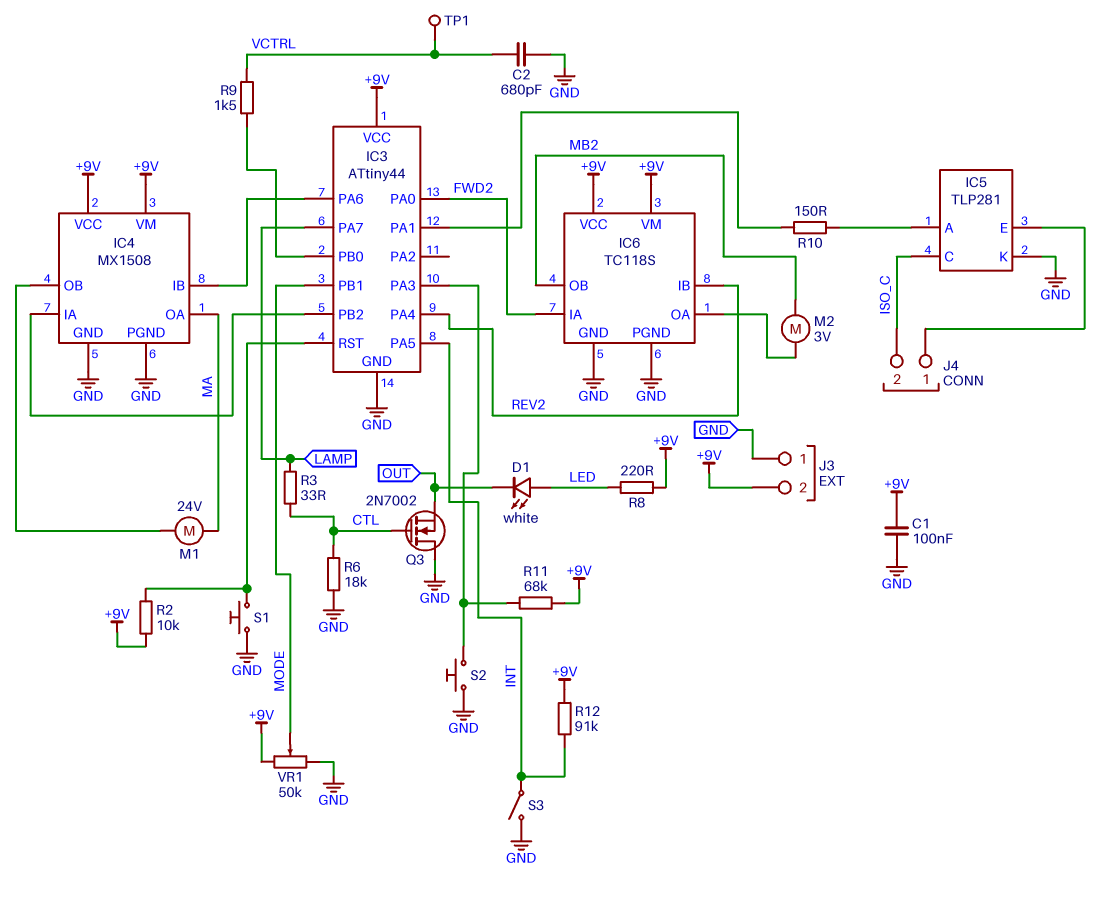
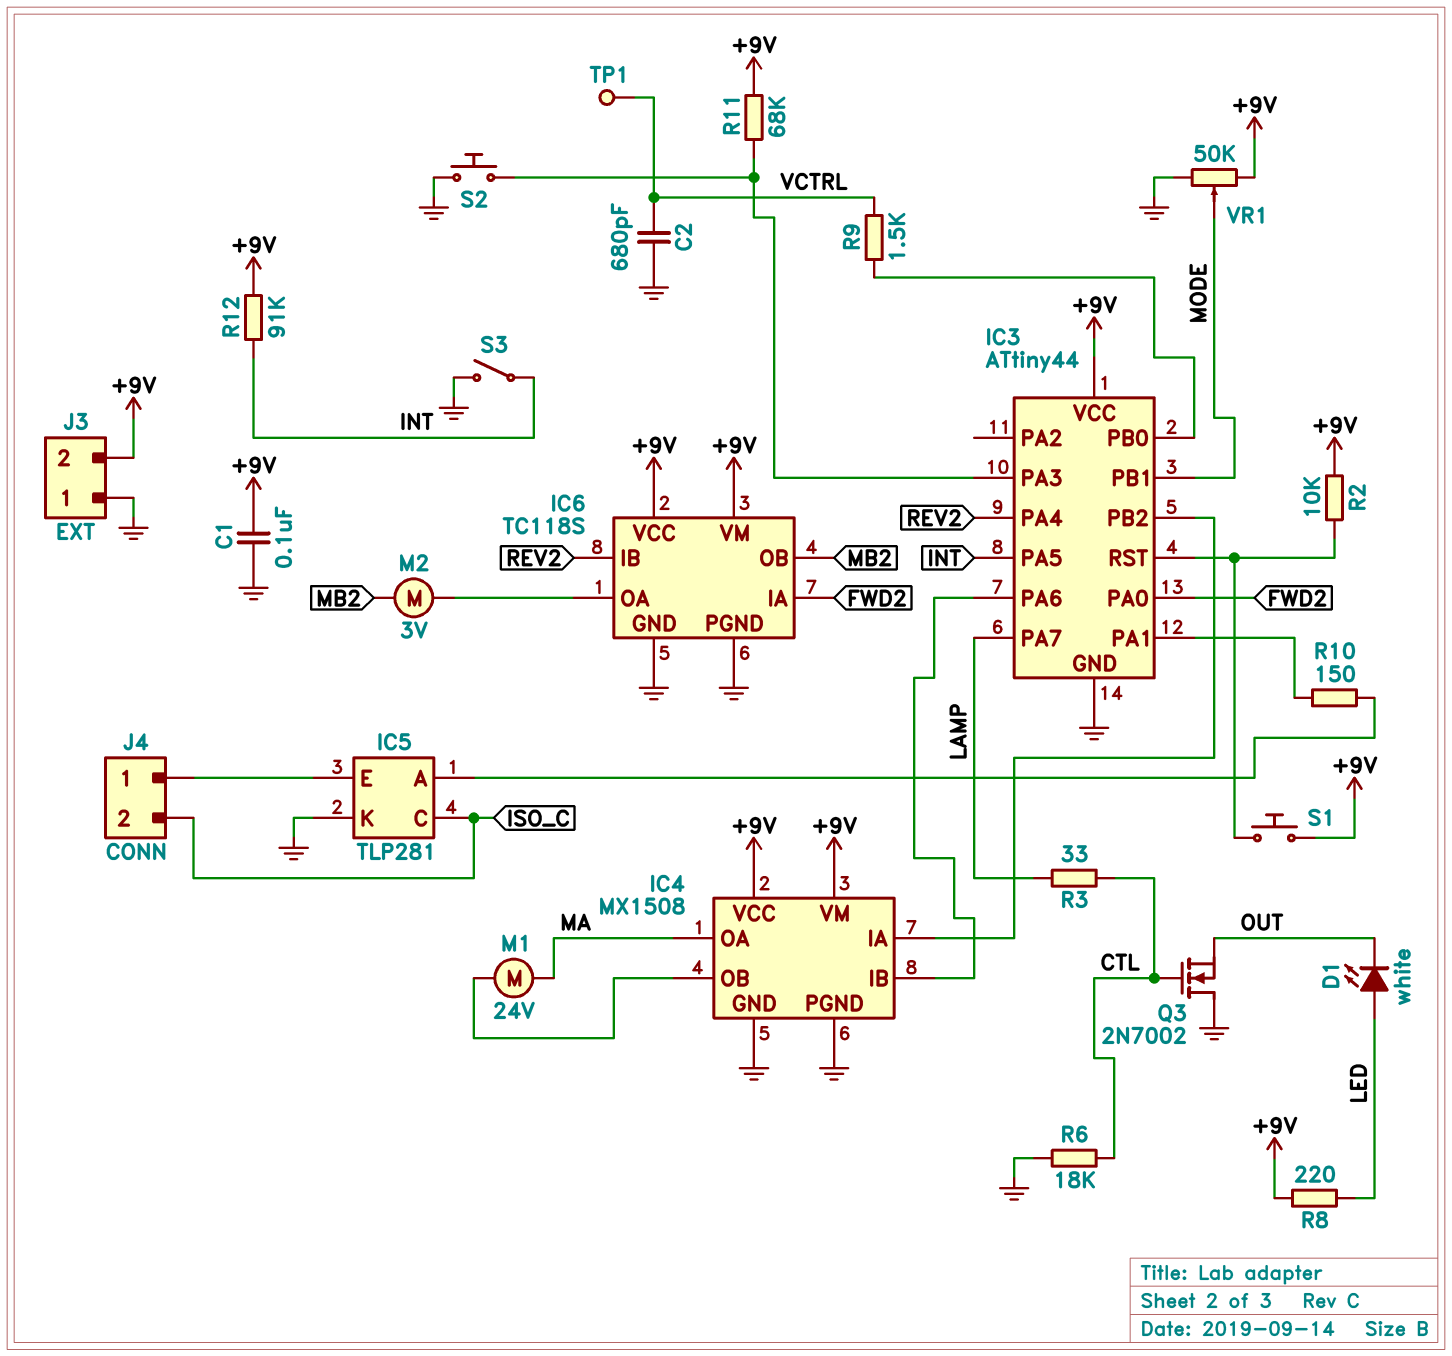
S1: button (GND, IC3/RST) -> button (+9V, IC3/RST)

